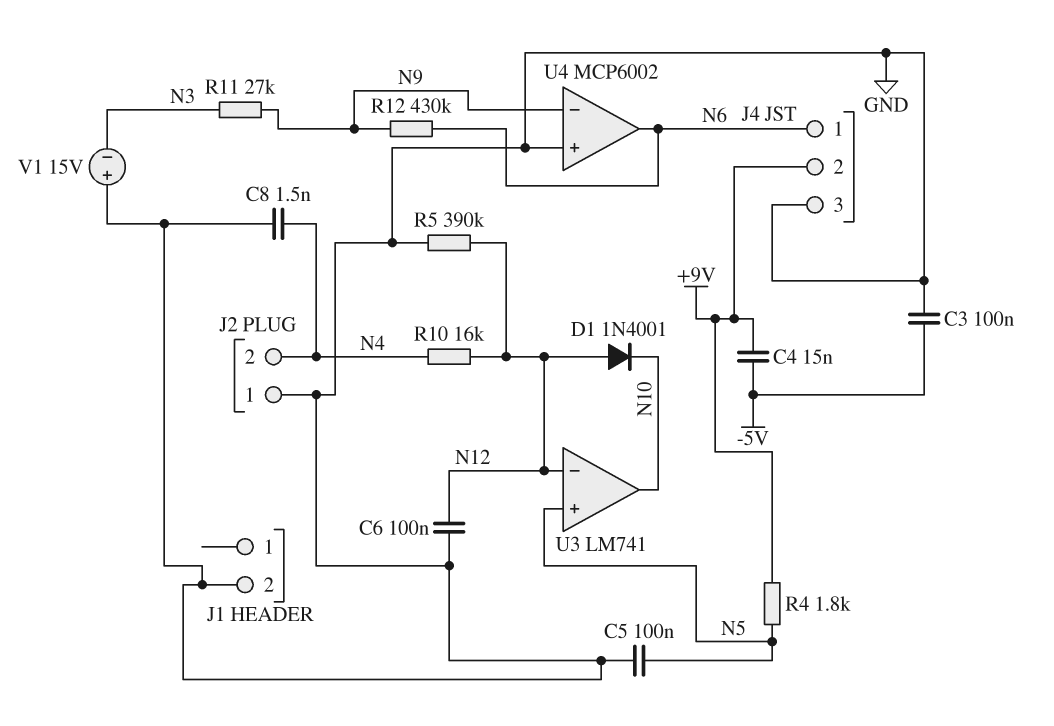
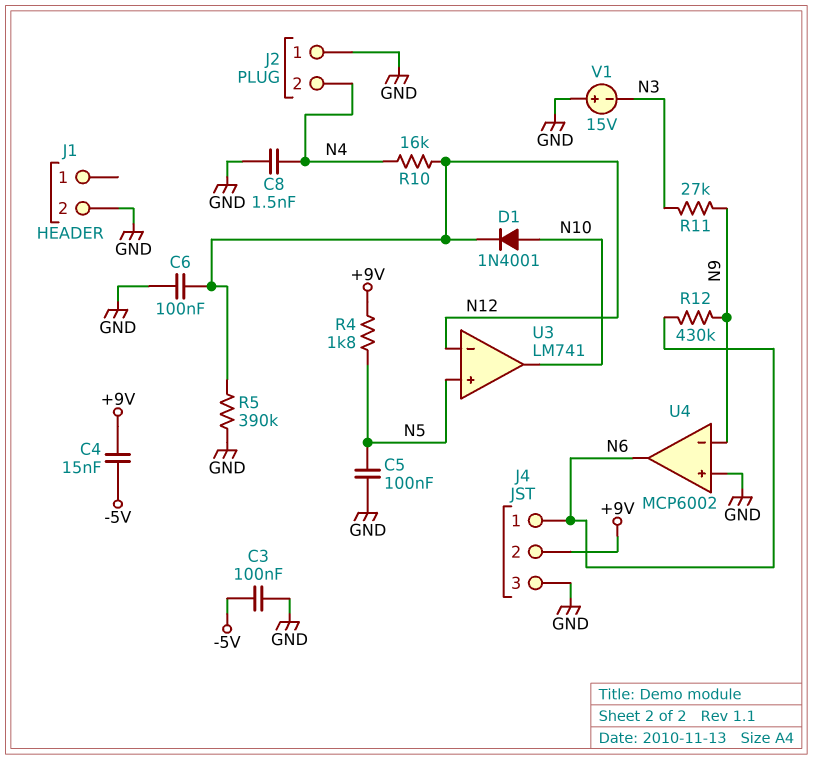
D1: diode 1N4001 (A N12, K N10) -> diode 1N4001 (A N10, K N12)

